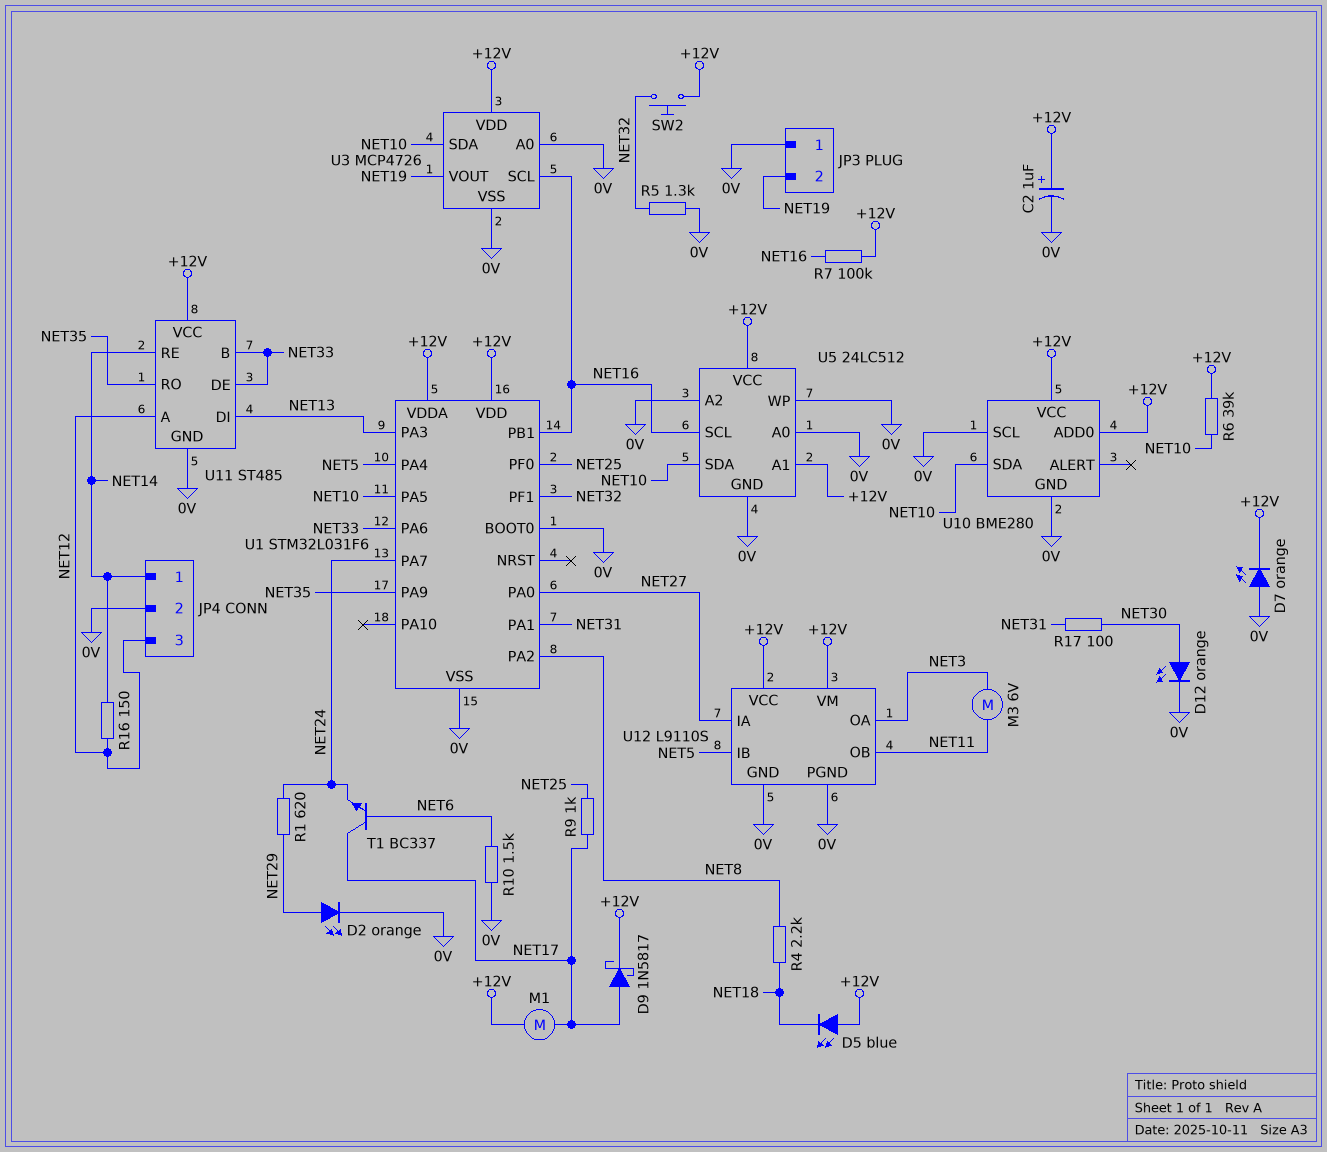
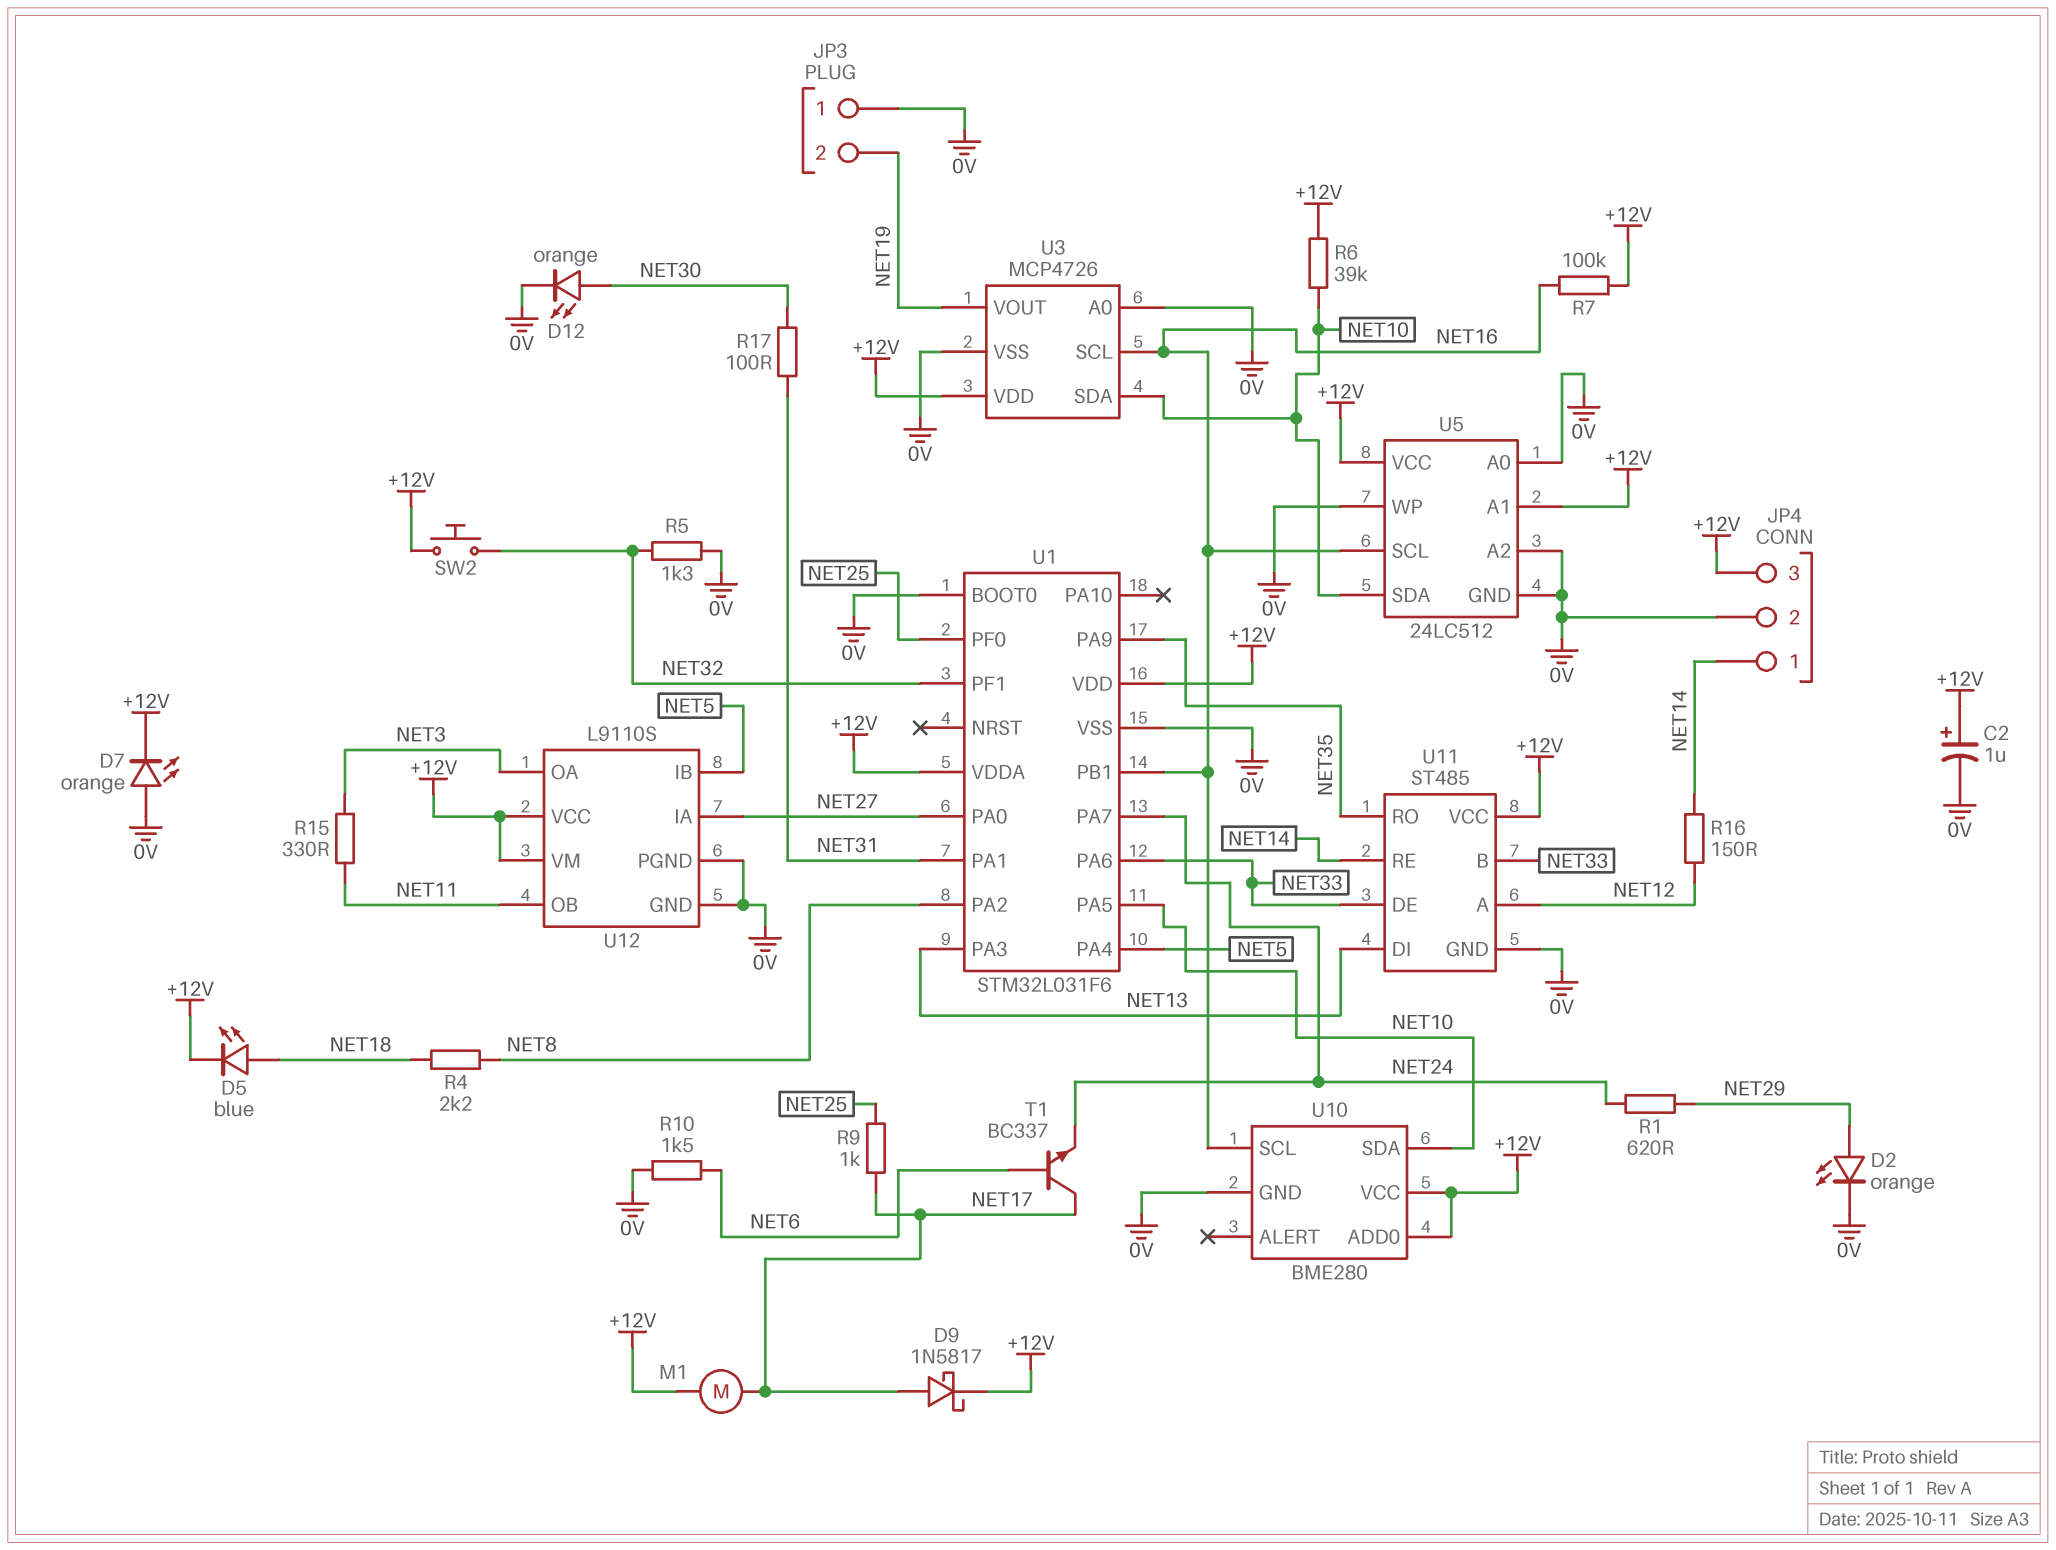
D5: LED blue (A +12V, K NET18) -> LED blue (A NET18, K +12V)
JP4 pin 3: NET12 -> +12V
M3: motor 6V (NET3, NET11) -> none
R15: none -> 330 (NET3, NET11)
U10 pin SCL: 0V -> NET16

